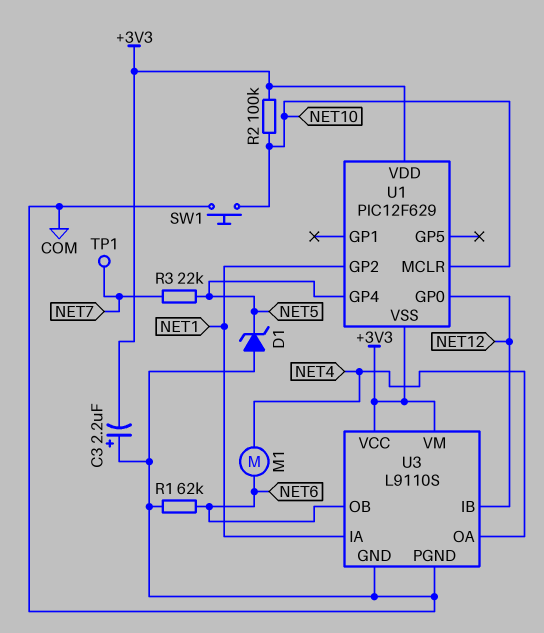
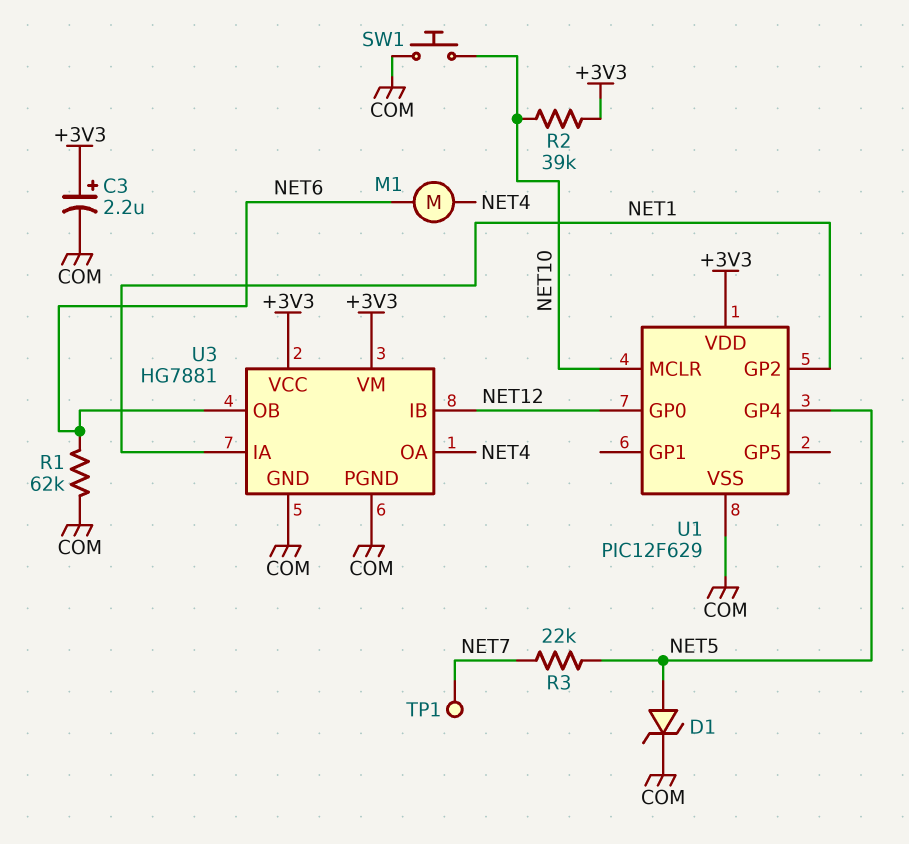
C3: 2.2uF (plus COM, minus +3V3) -> 2.2uF (plus +3V3, minus COM)
D1: zener (A COM, K NET5) -> zener (A NET5, K COM)
R2: 100k (+3V3, NET10) -> 39k (+3V3, NET10)
U1 pin VSS: +3V3 -> COM
U3: L9110S -> HG7881

